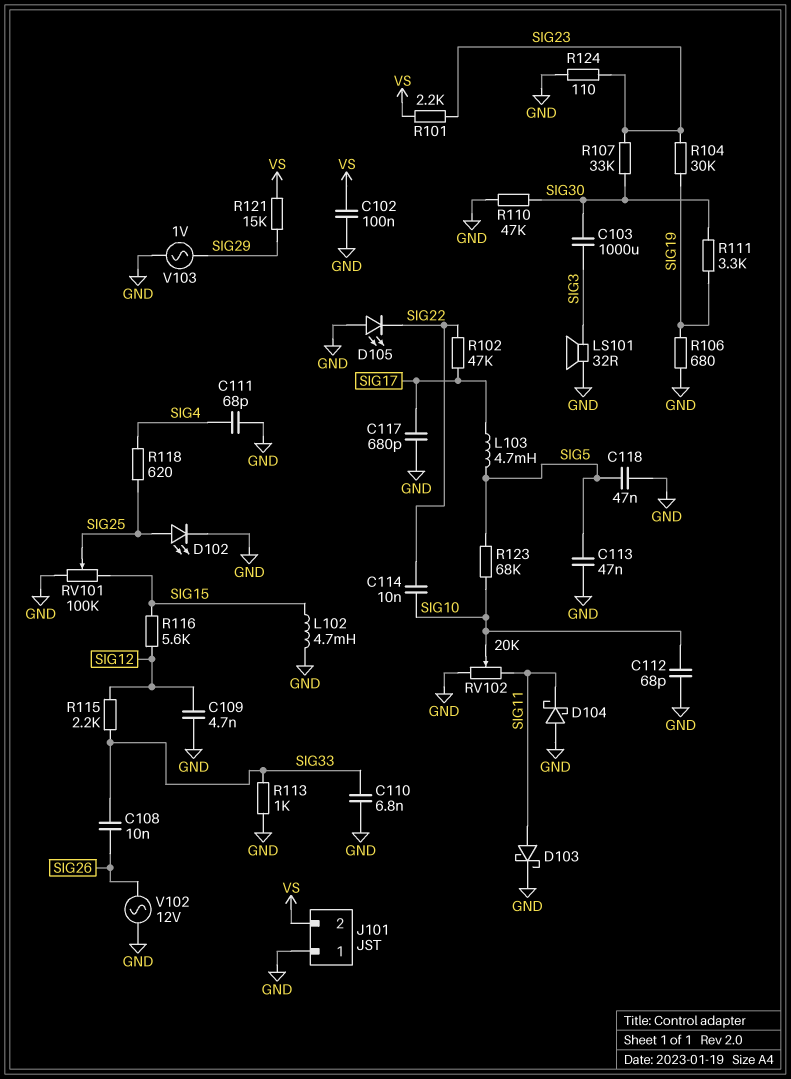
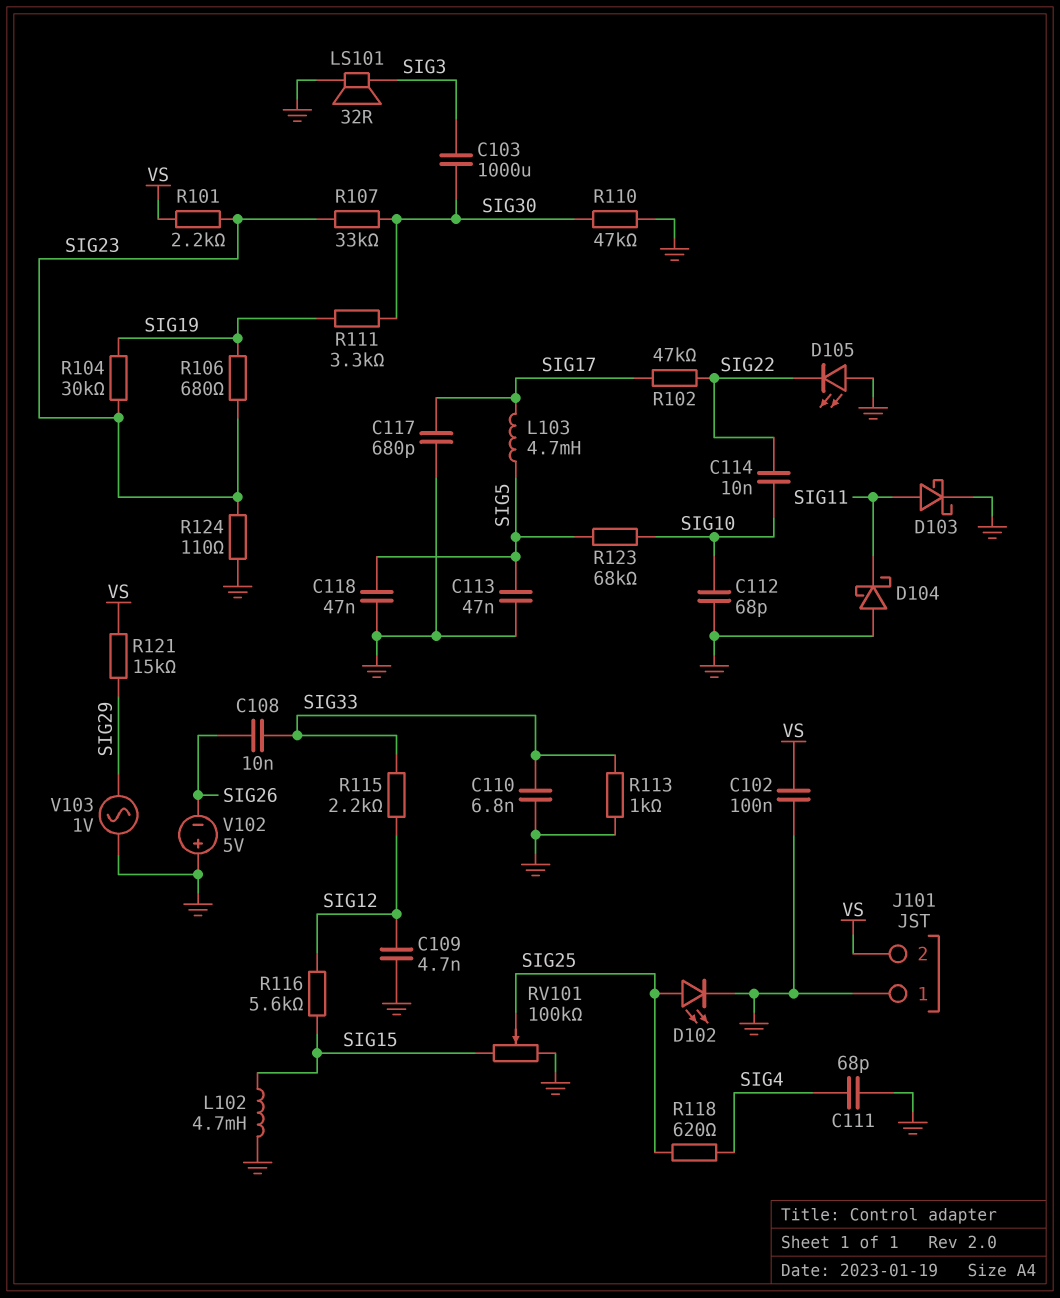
R106: 680 (GND, SIG19) -> 680 (SIG19, SIG23)
RV102: 20k (GND, SIG11, wiper SIG10) -> none
V102: AC 12V (GND, SIG26) -> 5V (plus GND, minus SIG26)

